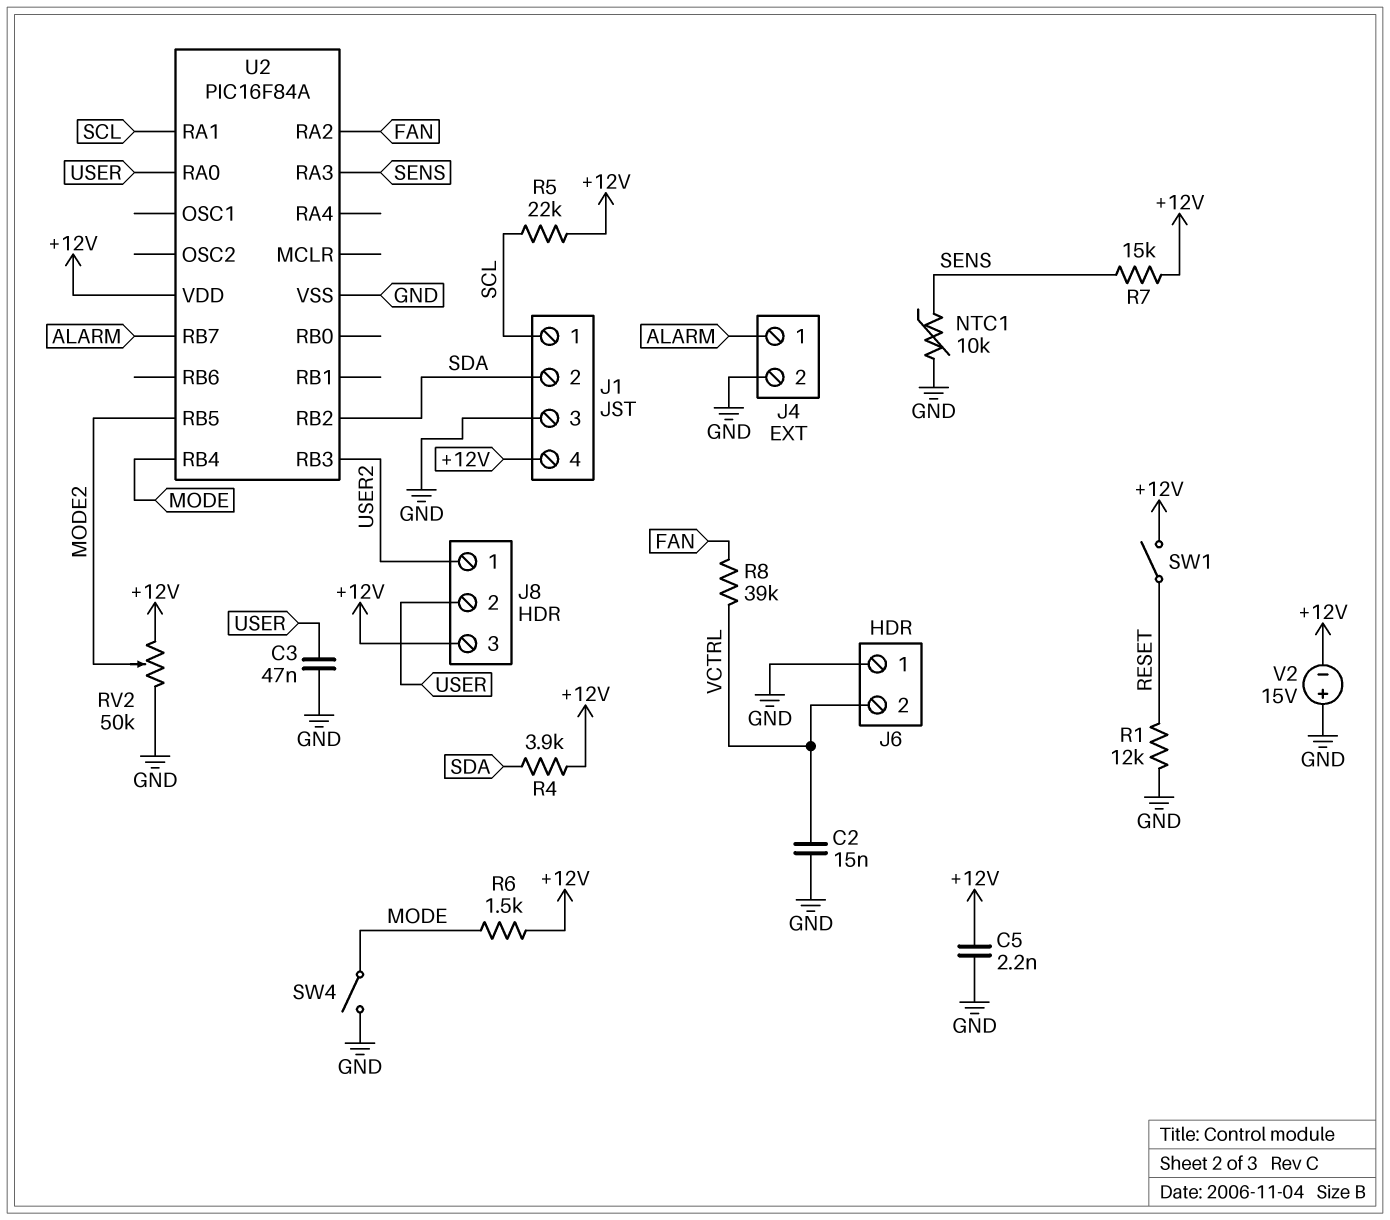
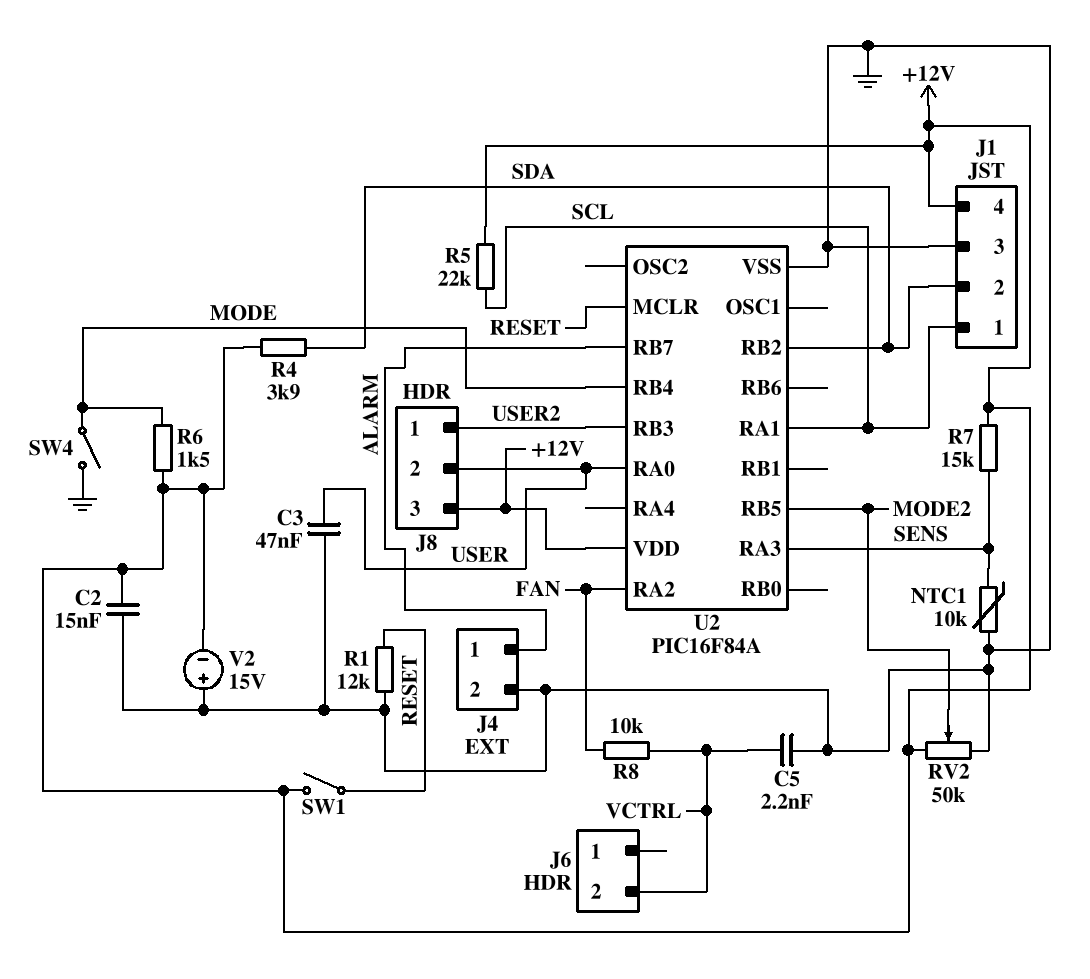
C2: 15nF (GND, VCTRL) -> 15nF (+12V, GND)
C5: 2.2nF (+12V, GND) -> 2.2nF (GND, VCTRL)
J6 pin 1: GND -> none
R8: 39k (FAN, VCTRL) -> 10k (FAN, VCTRL)
U2 pin MCLR: none -> RESET

